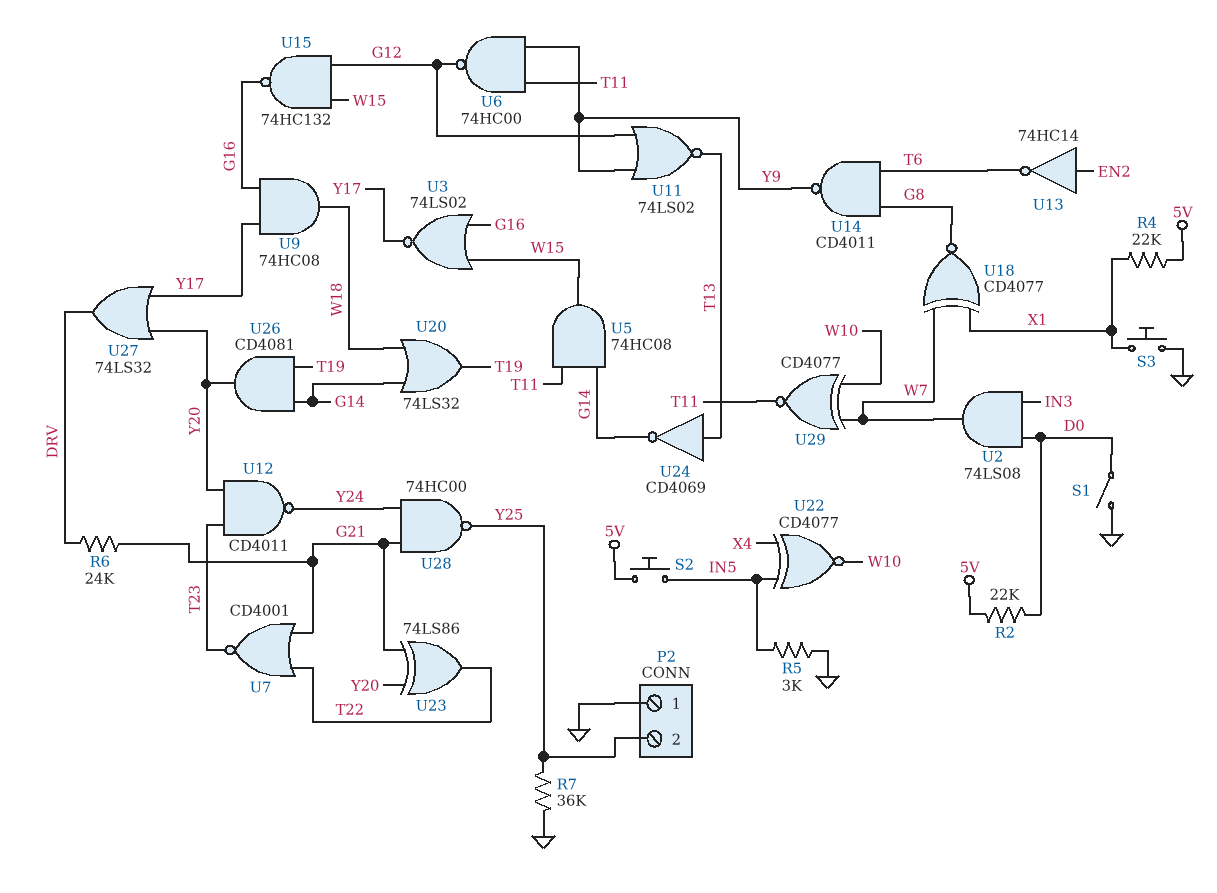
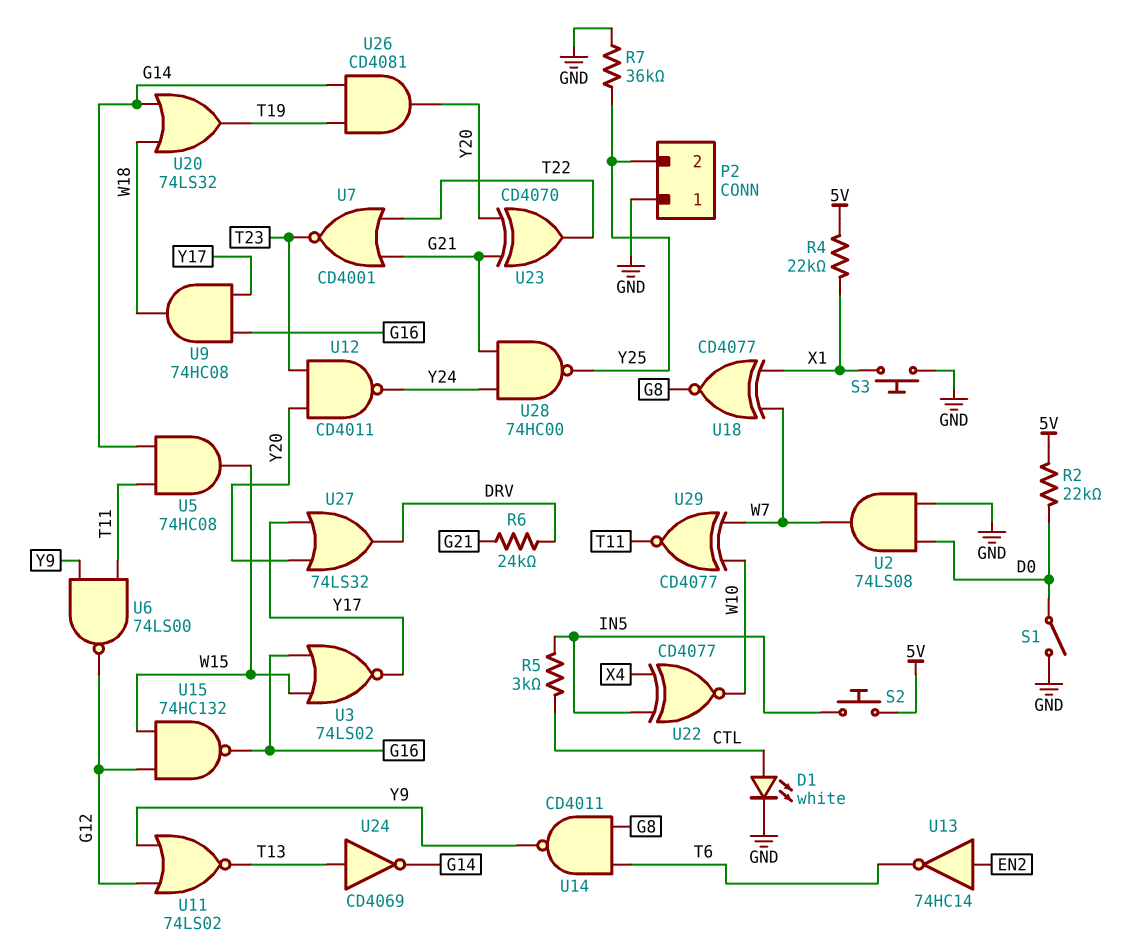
D1: none -> LED white (A CTL, K GND)
R5: 3k (GND, IN5) -> 3k (CTL, IN5)
U2: AND 74LS08 (in D0, in IN3, out W7) -> AND 74LS08 (in D0, in GND, out W7)
U6: NAND 74HC00 (in T11, in Y9, out G12) -> NAND 74LS00 (in T11, in Y9, out G12)
U23: XOR 74LS86 (in G21, in Y20, out T22) -> XOR CD4070 (in G21, in Y20, out T22)

